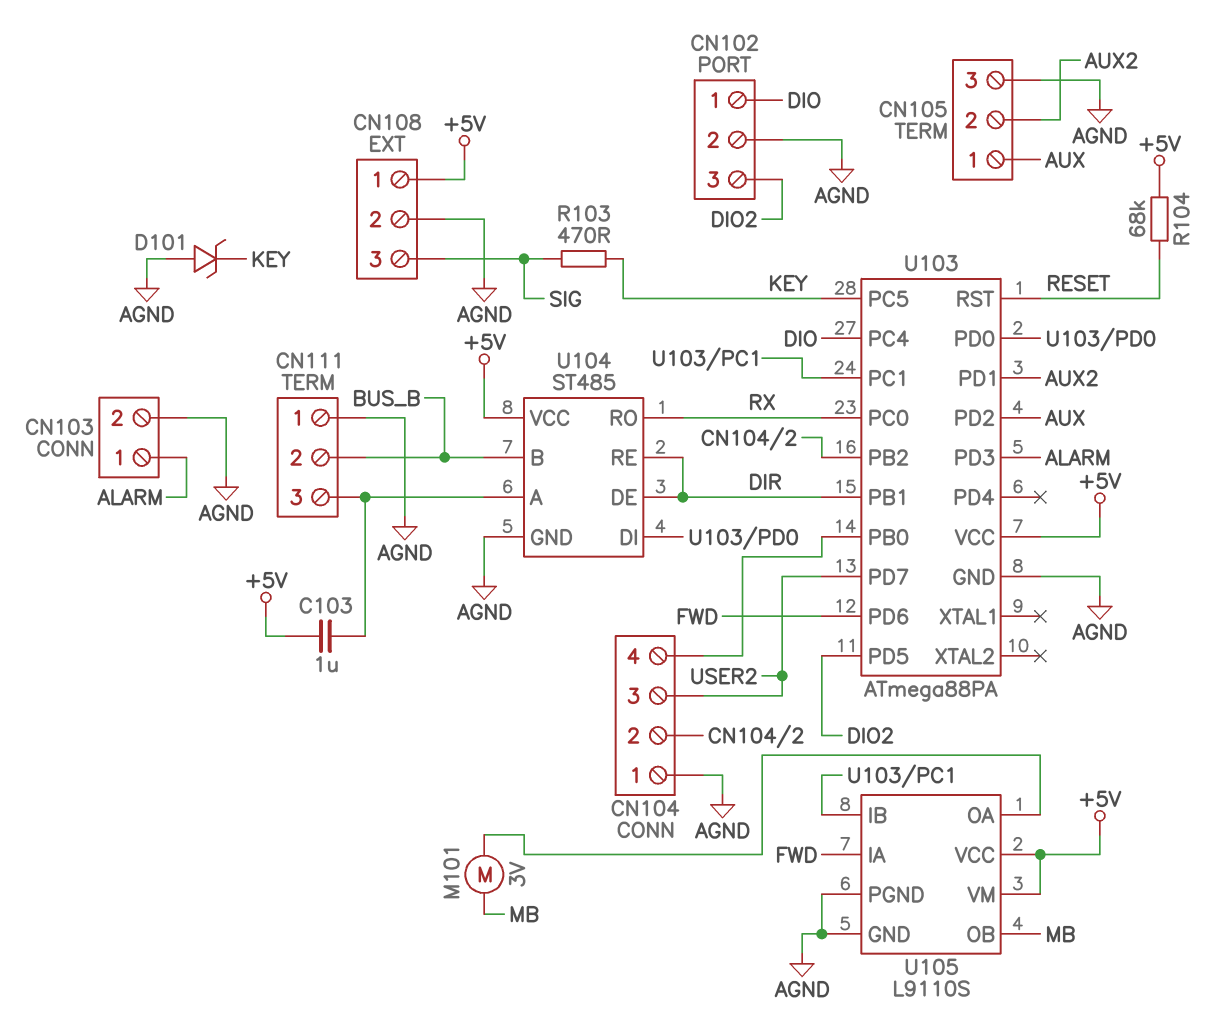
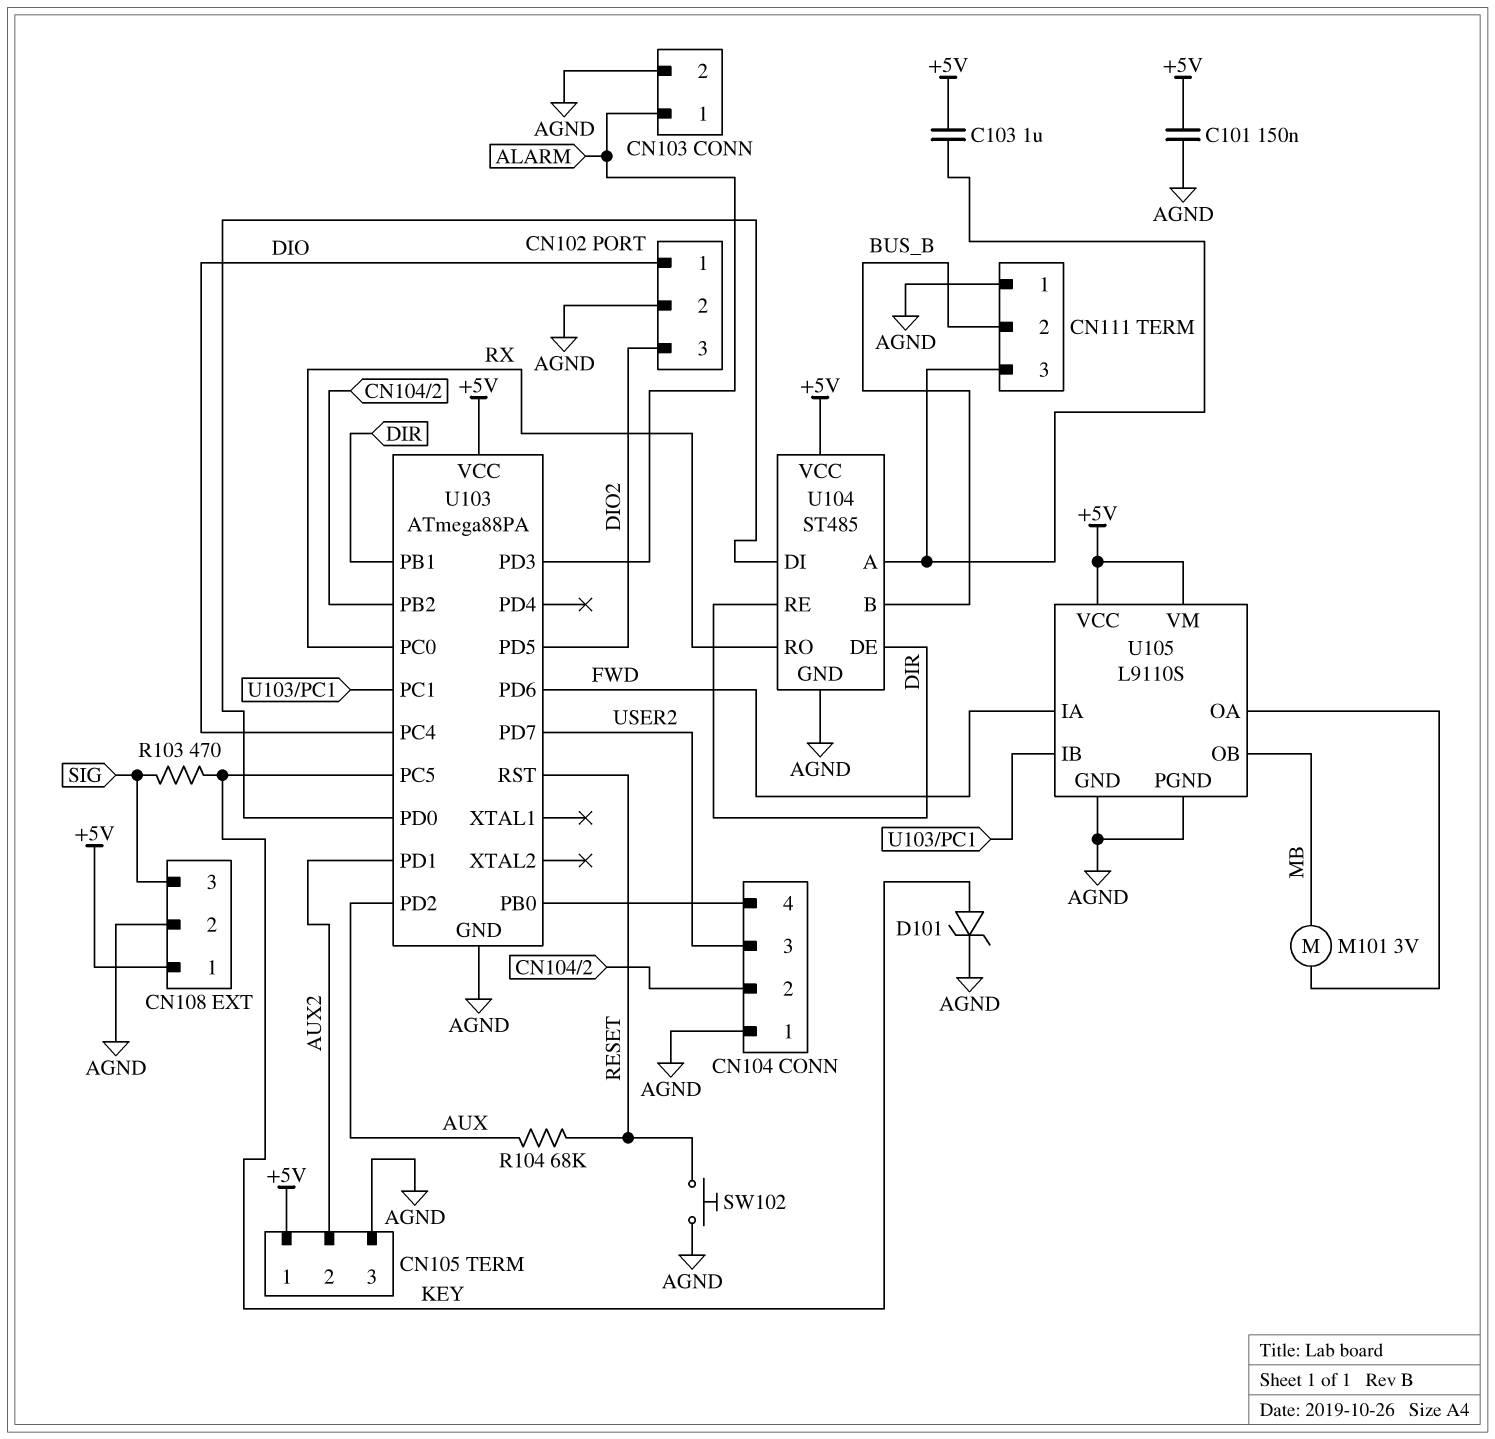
C101: none -> 150nF (+5V, AGND)
CN105 pin 1: AUX -> +5V
D101: zener (A AGND, K KEY) -> zener (A KEY, K AGND)
R104: 68k (+5V, RESET) -> 68k (AUX, RESET)
SW102: none -> button (AGND, RESET)

